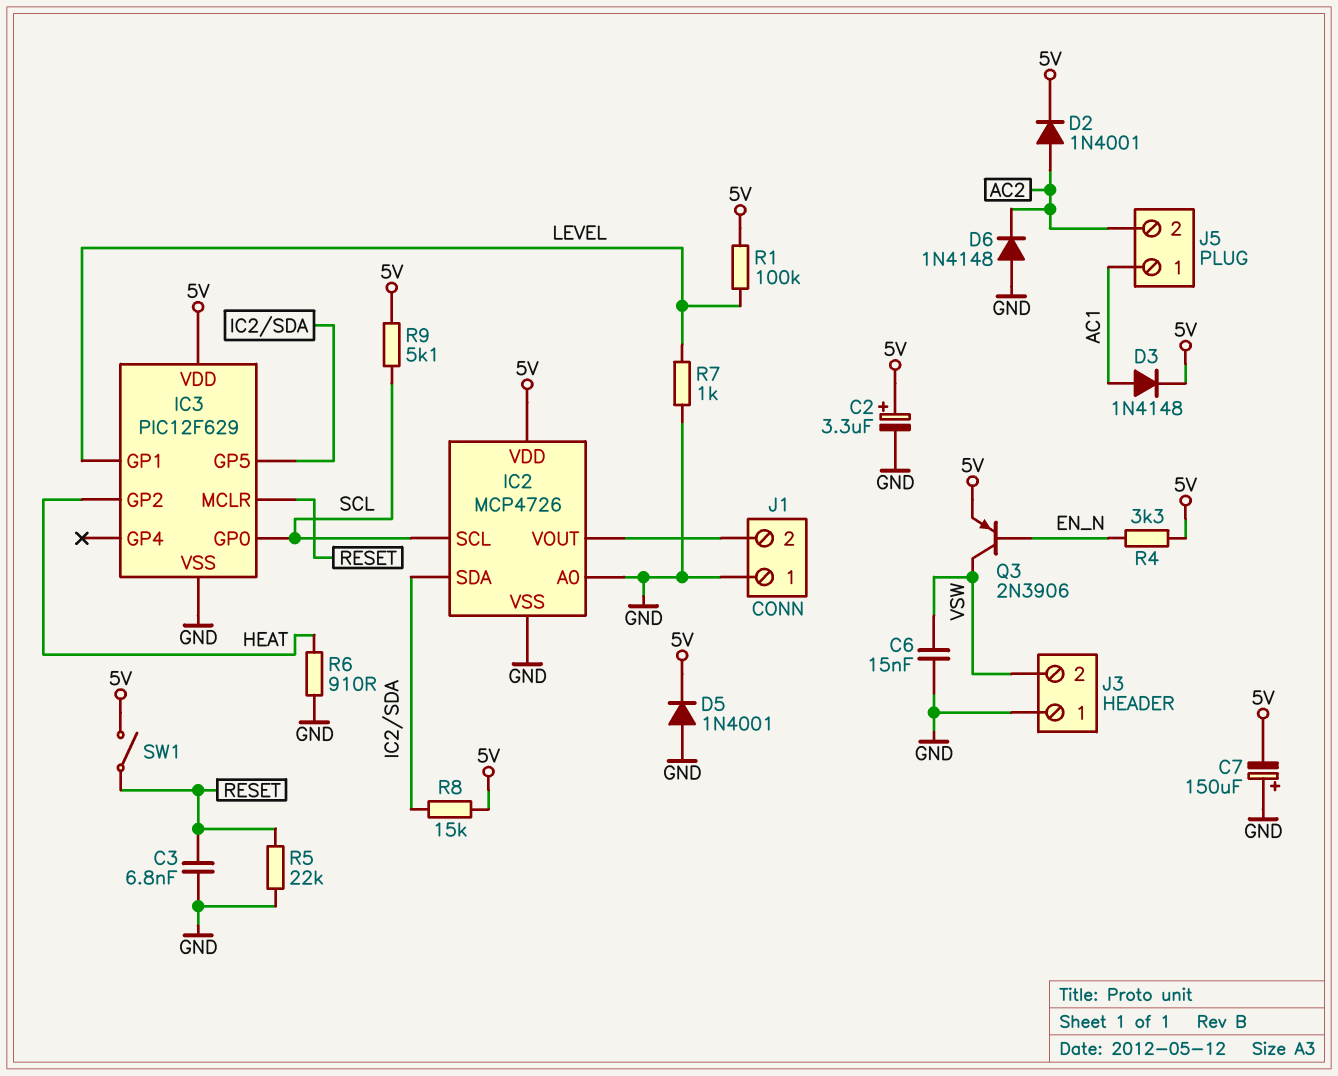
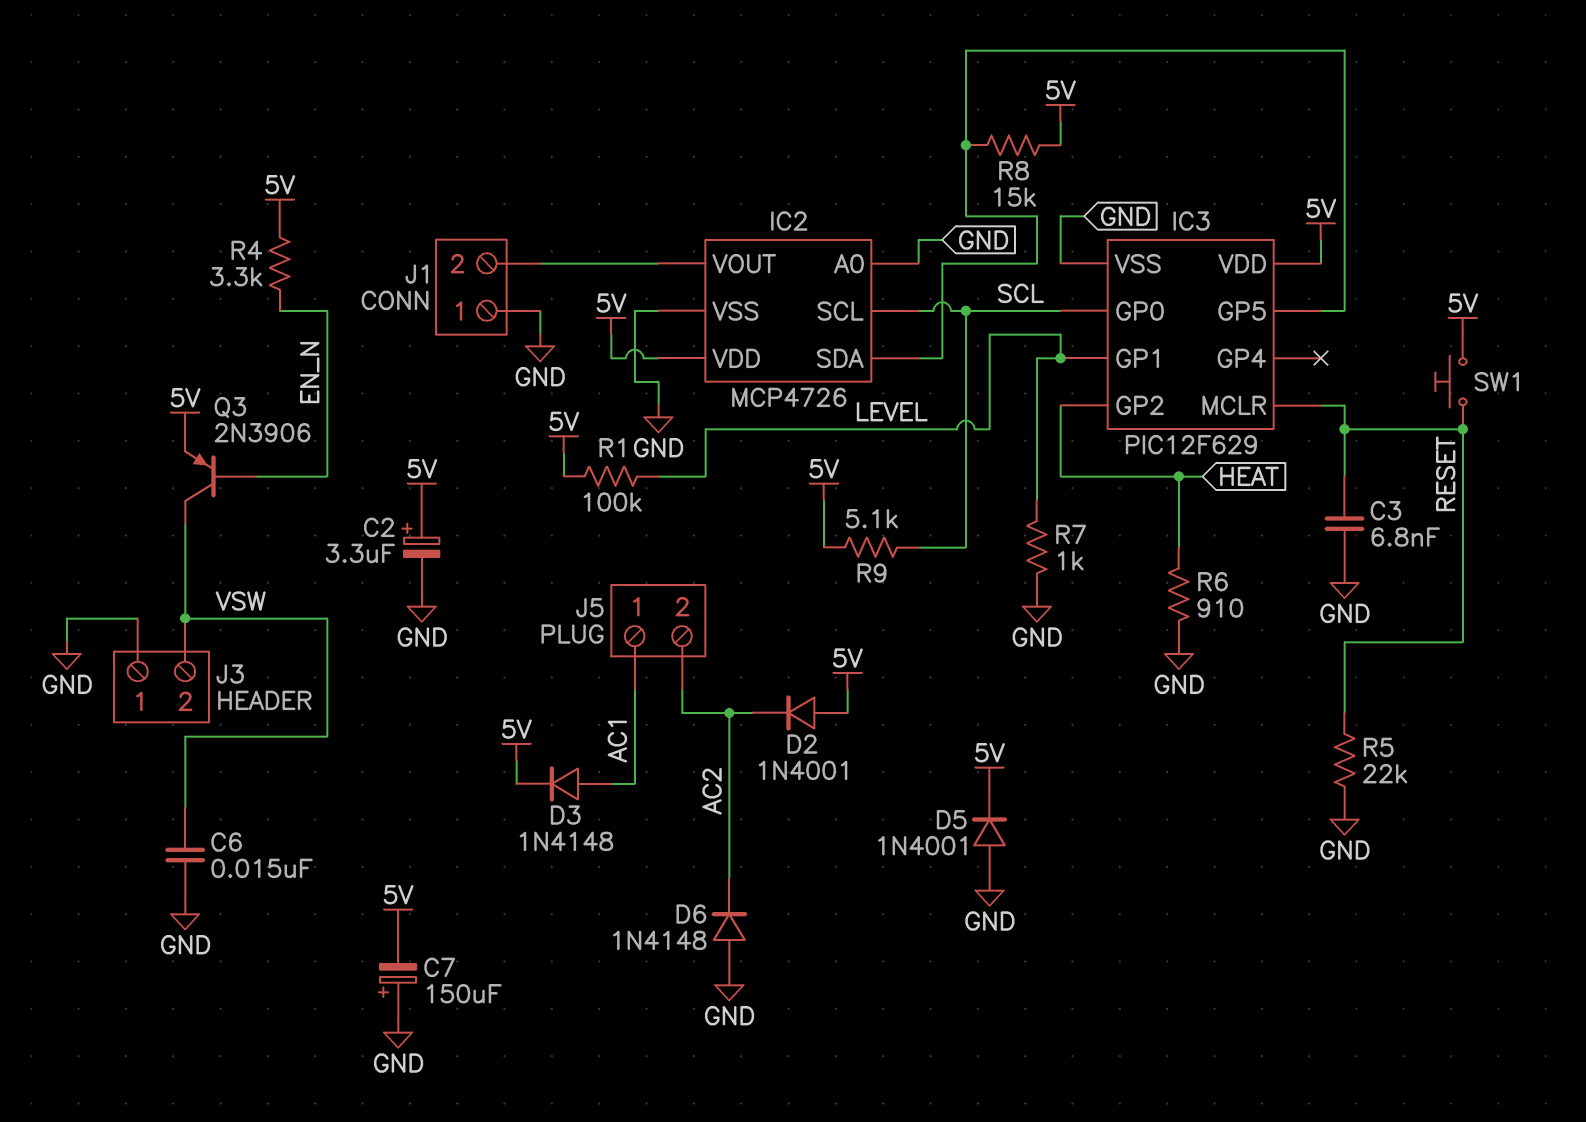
D2: diode 1N4001 (A AC2, K 5V) -> diode 1N4001 (A 5V, K AC2)
SW1: switch (5V, RESET) -> button (5V, RESET)

